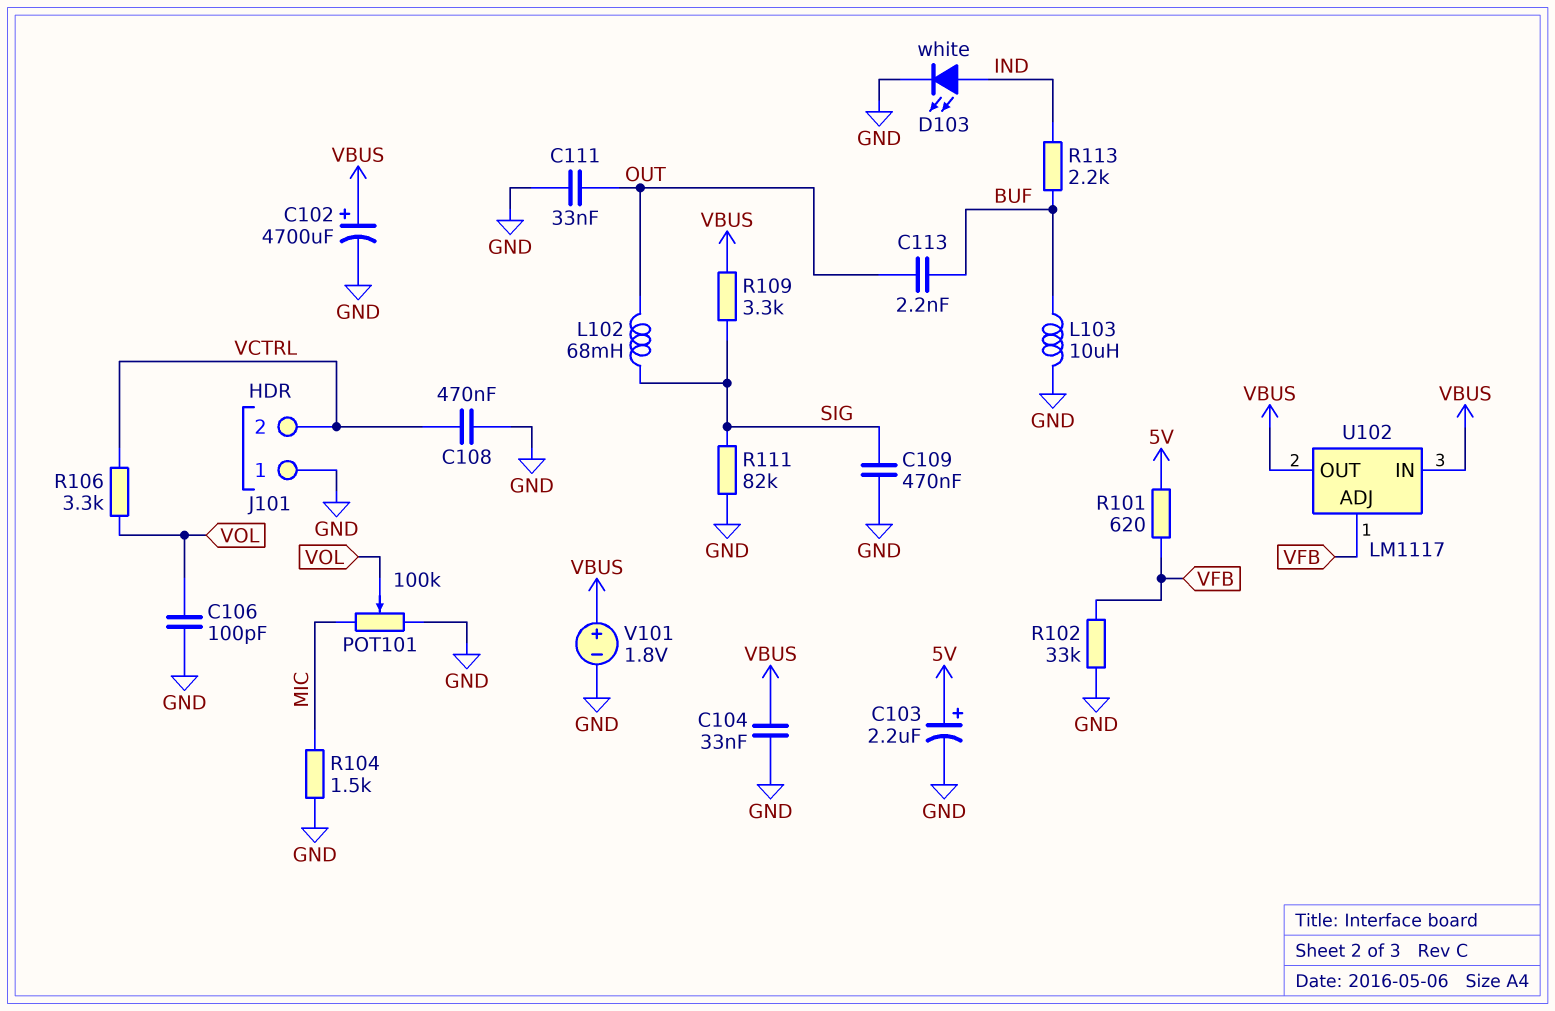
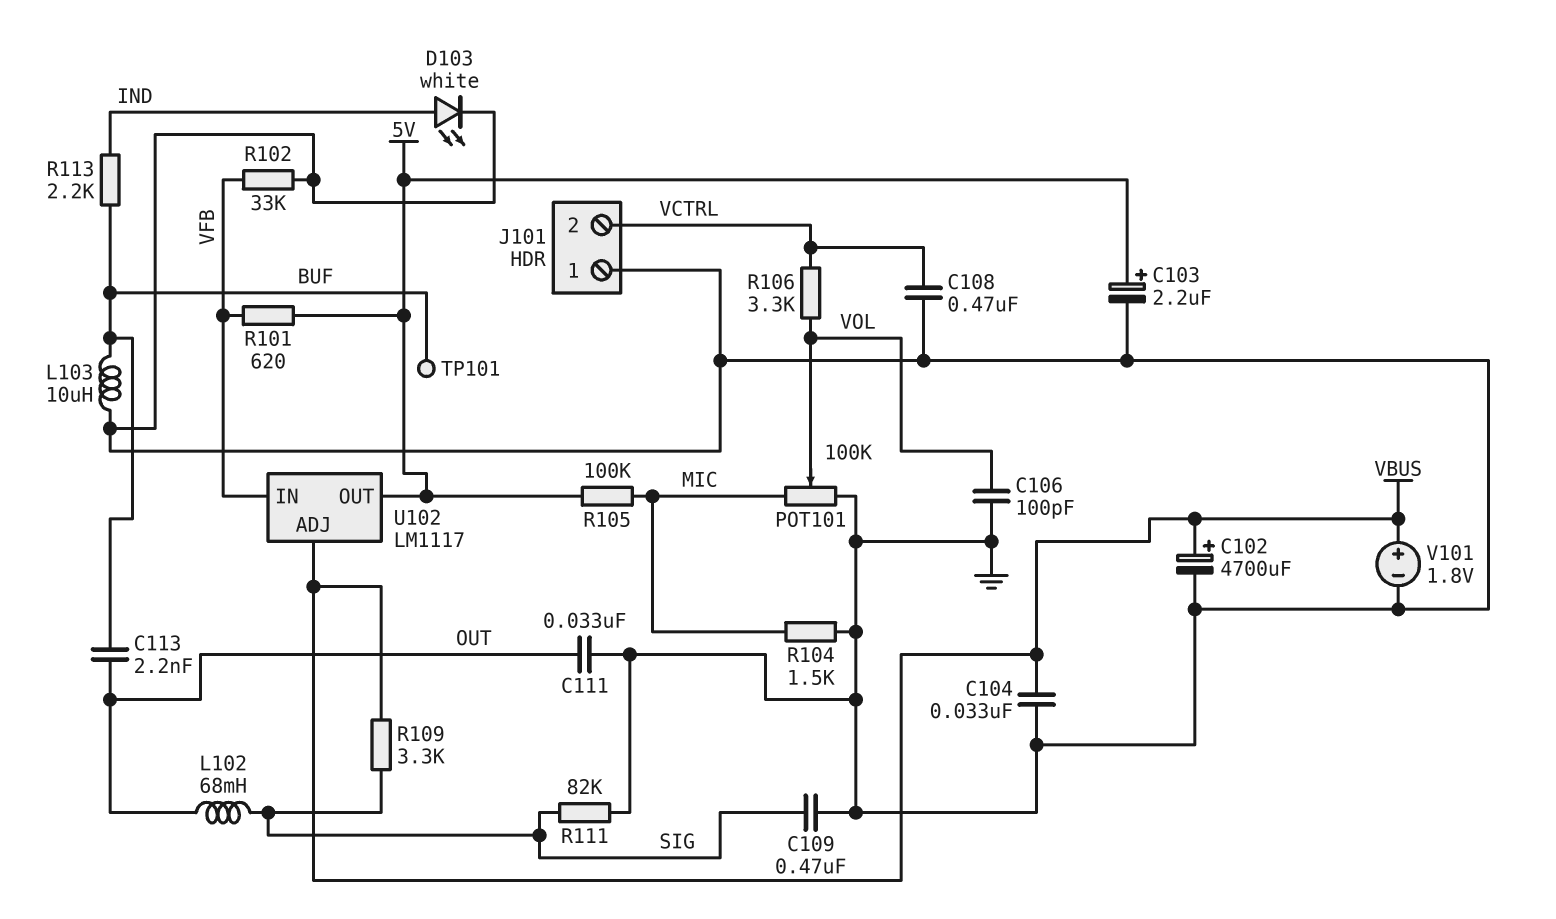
R105: none -> 100k (5V, MIC)
TP101: none -> test point (BUF)
U102 pin ADJ: VFB -> VBUS
U102 pin IN: VBUS -> VFB
U102 pin OUT: VBUS -> 5V

